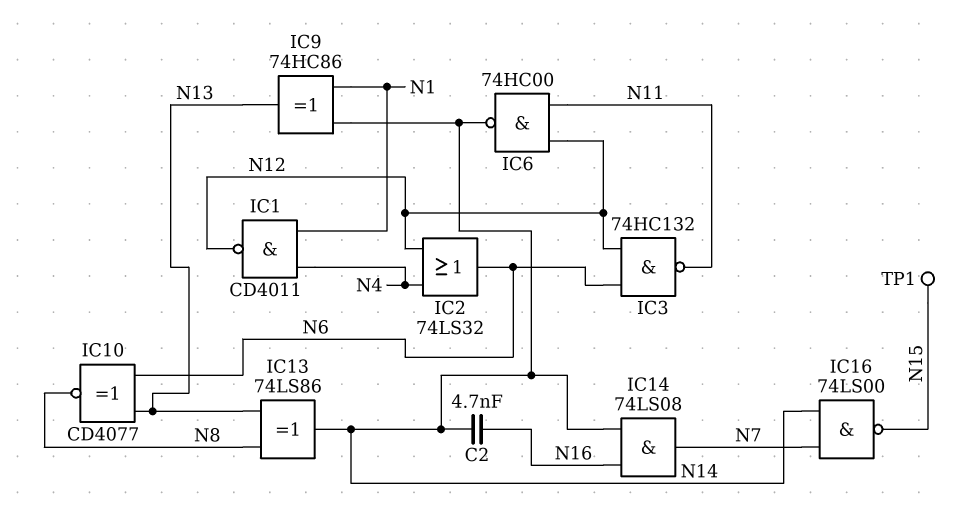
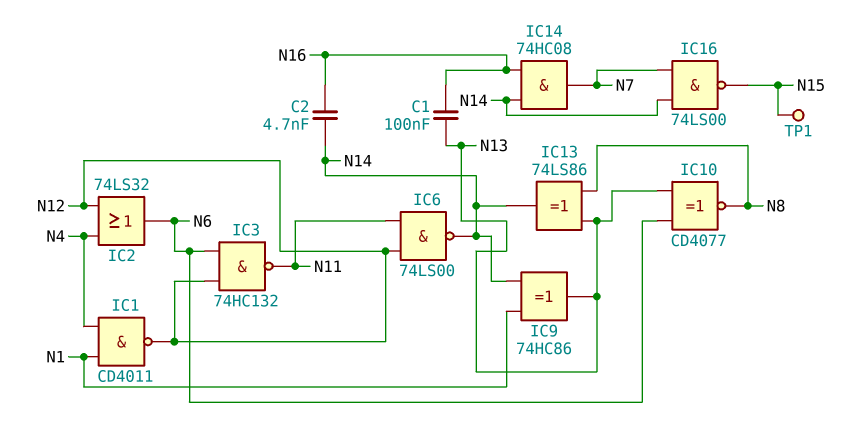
C1: none -> 100nF (N13, N16)
IC6: NAND 74HC00 (in N11, in N12, out N14) -> NAND 74LS00 (in N11, in N12, out N14)
IC14: AND 74LS08 (in N14, in N16, out N7) -> AND 74HC08 (in N14, in N16, out N7)

